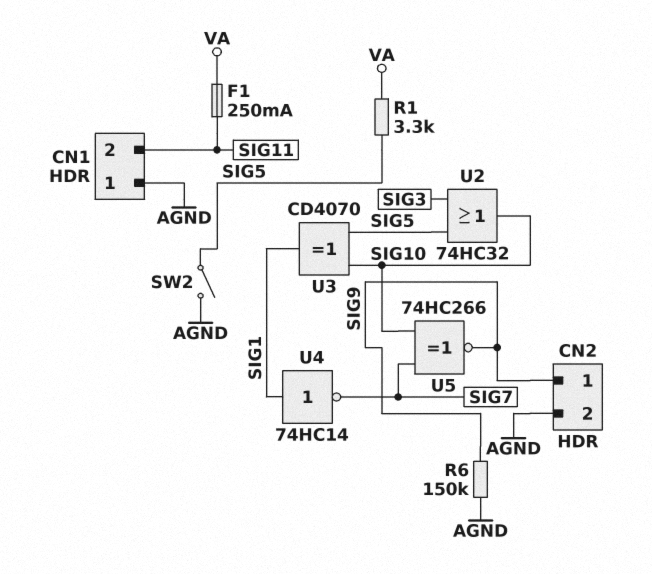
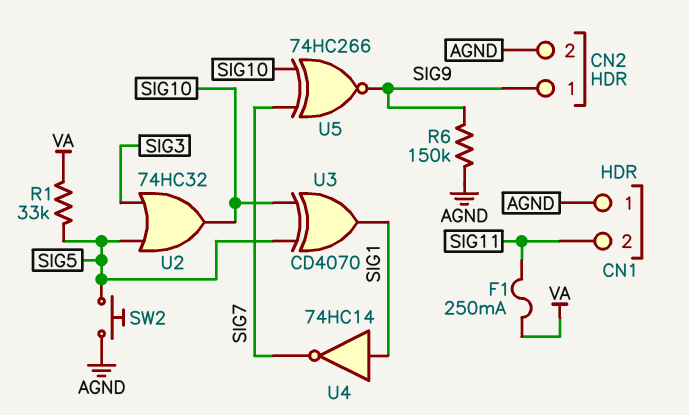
R1: 3.3k (SIG5, VA) -> 33k (SIG5, VA)
SW2: switch (AGND, SIG5) -> button (AGND, SIG5)

